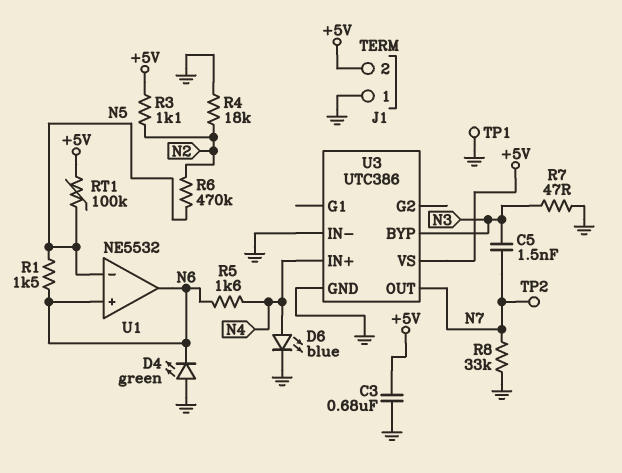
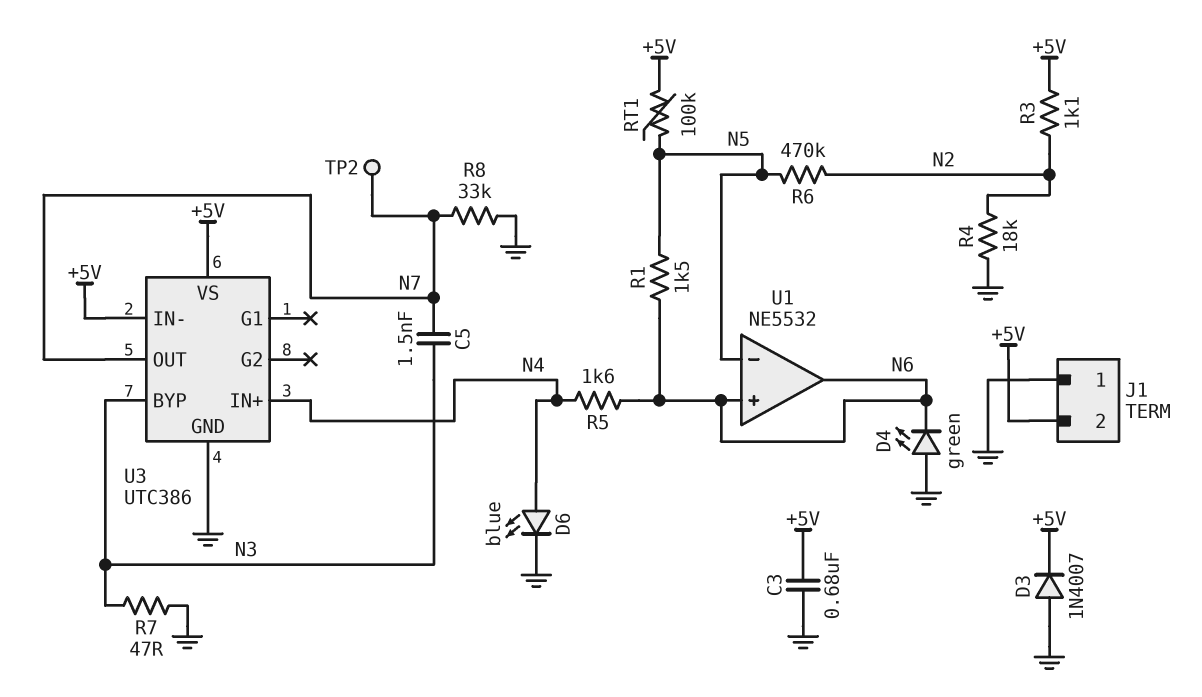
D3: none -> diode 1N4007 (A GND, K +5V)
TP1: test point (GND) -> none
U3 pin IN-: GND -> +5V

